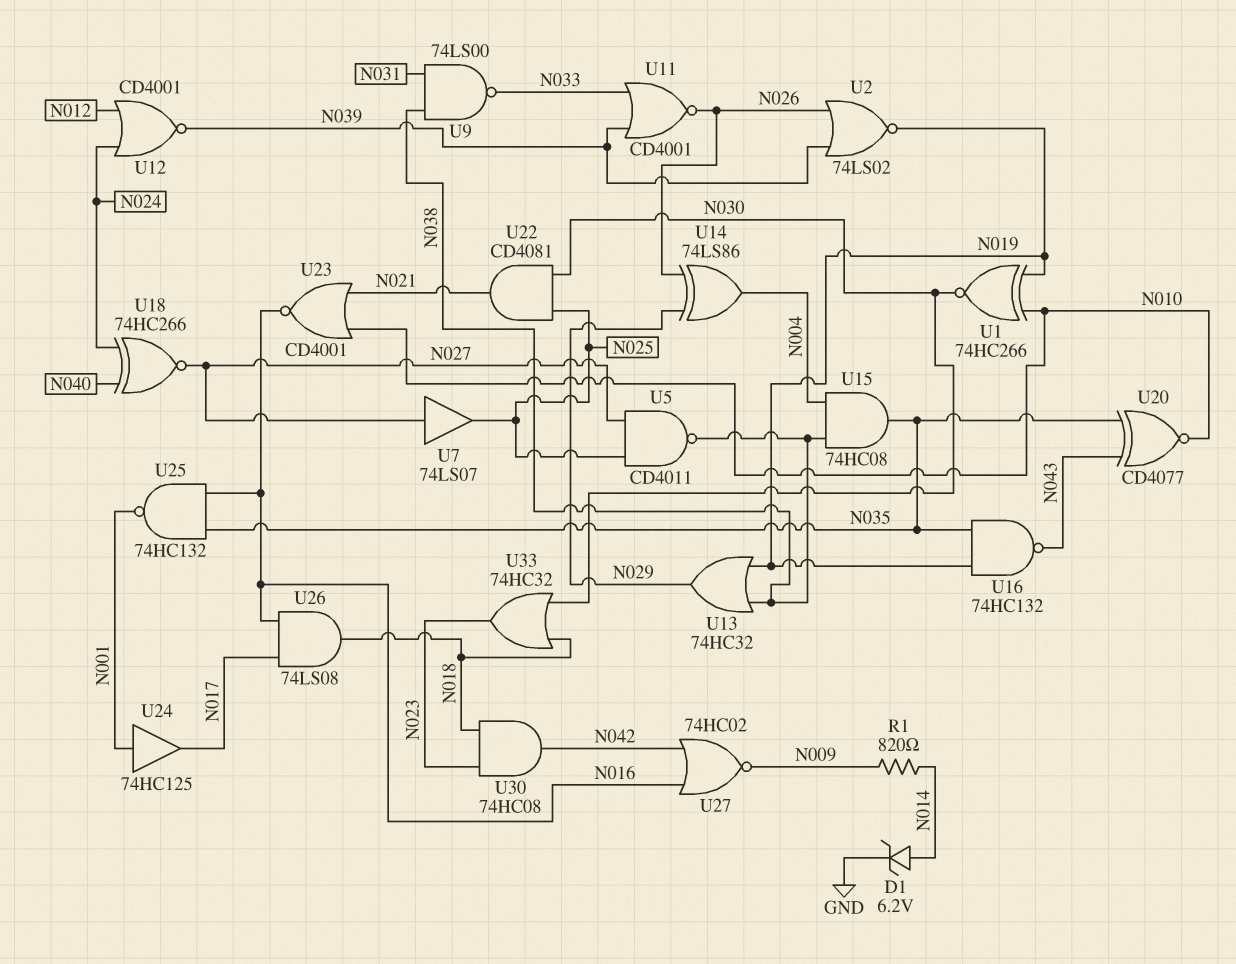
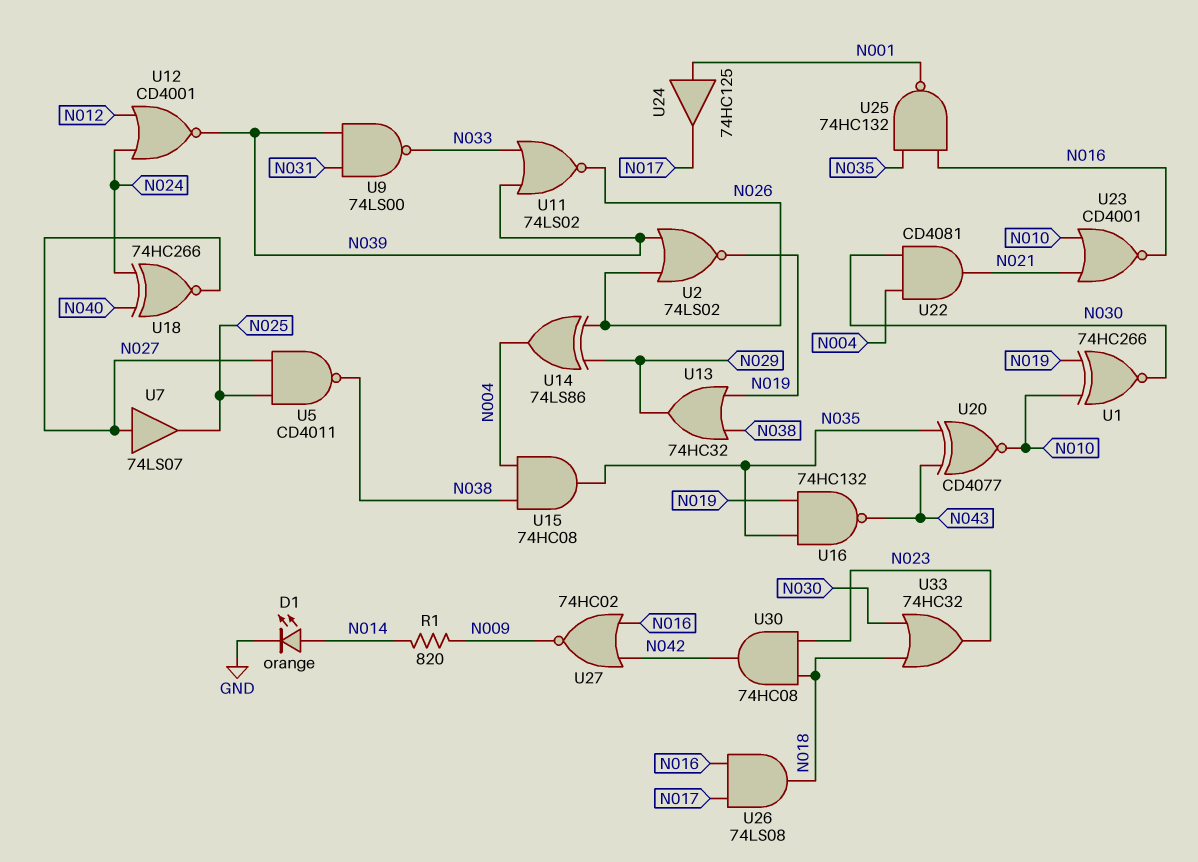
D1: zener 6.2V (A N014, K GND) -> LED orange (A N014, K GND)
U9: NAND 74LS00 (in N031, in N038, out N033) -> NAND 74LS00 (in N031, in N039, out N033)
U11: NOR CD4001 (in N033, in N039, out N026) -> NOR 74LS02 (in N033, in N039, out N026)
U22: AND CD4081 (in N025, in N030, out N021) -> AND CD4081 (in N004, in N030, out N021)

